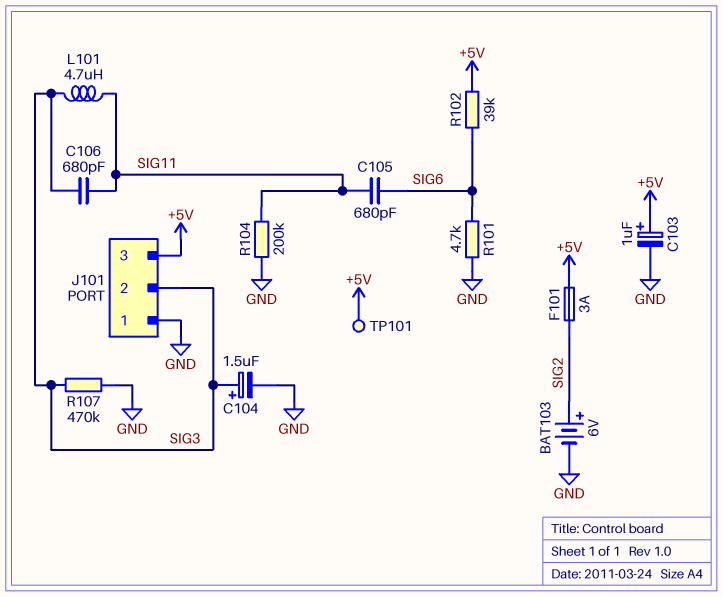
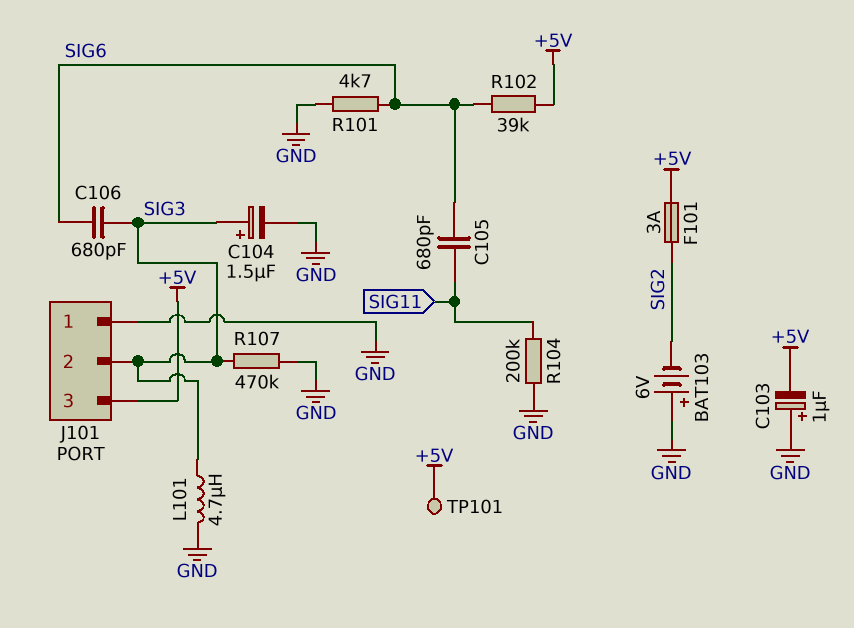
BAT103: 6V (plus SIG2, minus GND) -> 6V (plus GND, minus SIG2)
C103: 1uF (plus +5V, minus GND) -> 1uF (plus GND, minus +5V)
C106: 680pF (SIG3, SIG11) -> 680pF (SIG3, SIG6)
L101: 4.7uH (SIG3, SIG11) -> 4.7uH (GND, SIG3)

